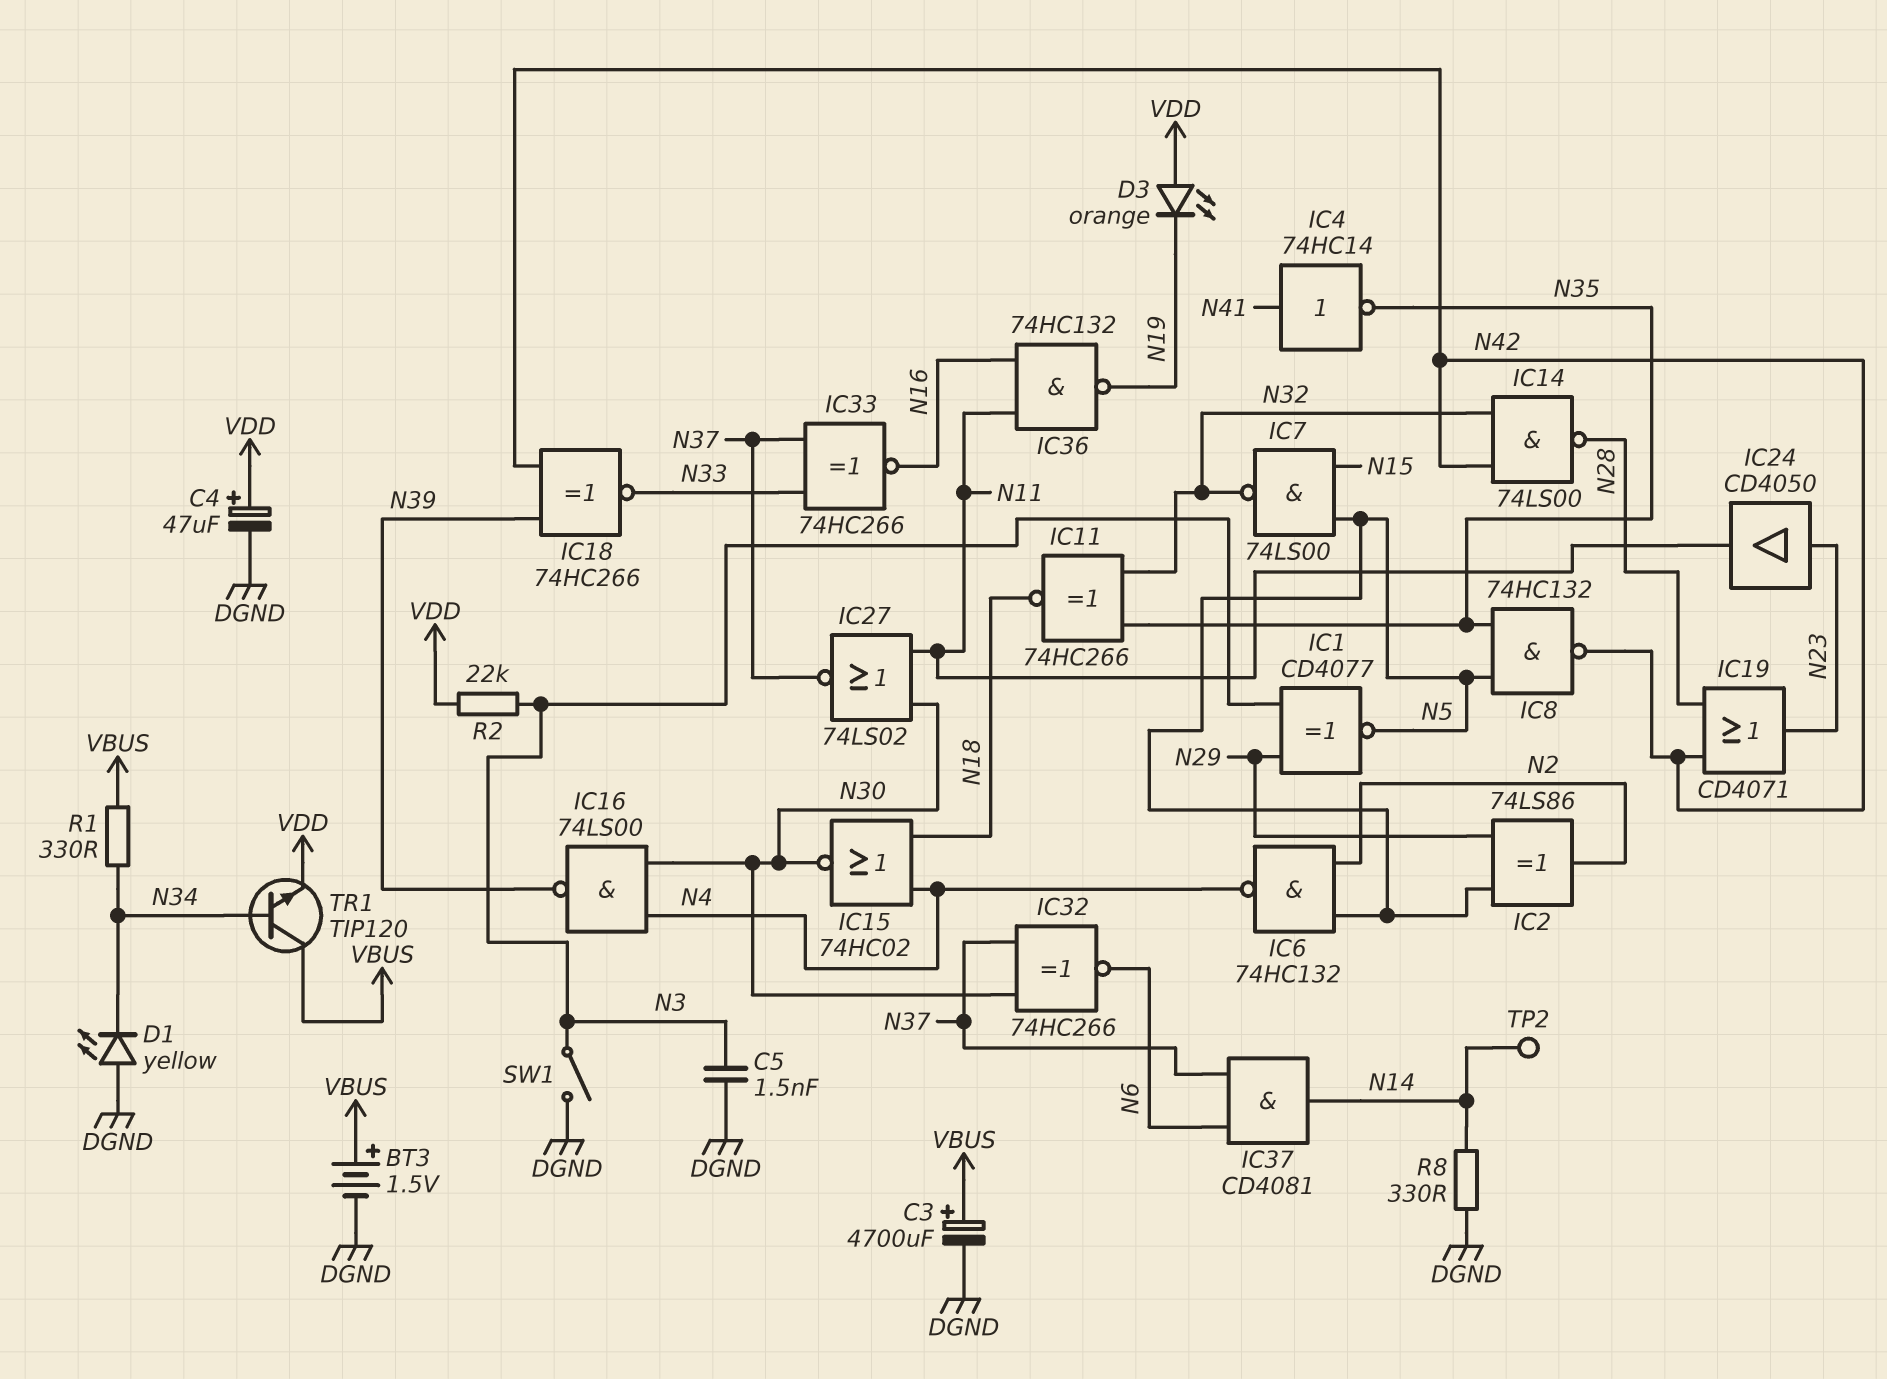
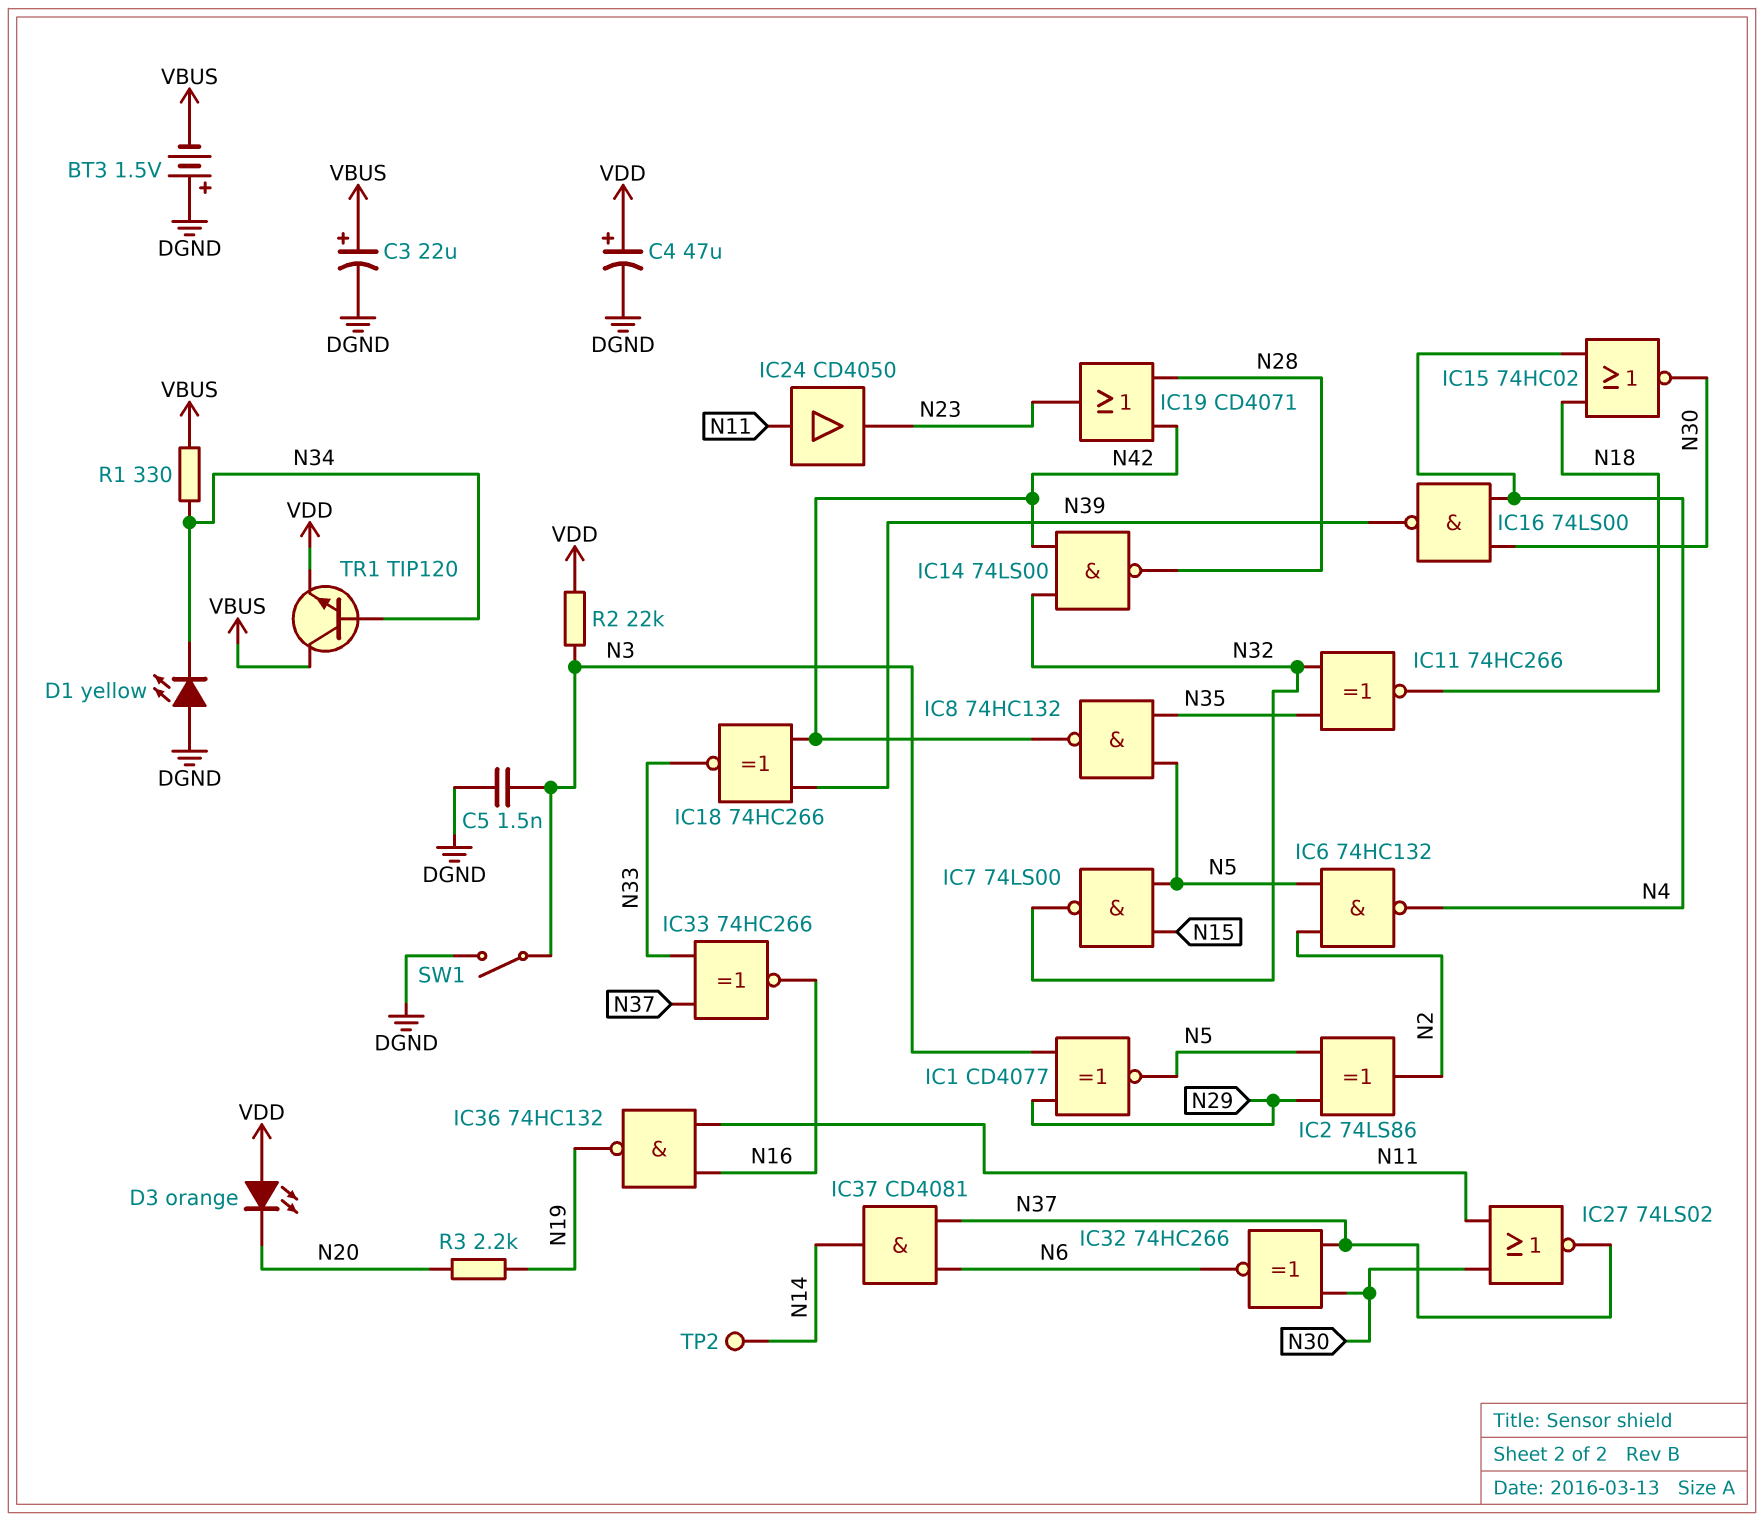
BT3: 1.5V (plus VBUS, minus DGND) -> 1.5V (plus DGND, minus VBUS)
C3: 4700uF (plus VBUS, minus DGND) -> 22uF (plus VBUS, minus DGND)
D3: LED orange (A VDD, K N19) -> LED orange (A VDD, K N20)
IC4: NOT 74HC14 (in N41, out N35) -> none
IC24: buffer CD4050 (in N23, out N11) -> buffer CD4050 (in N11, out N23)
R3: none -> 2.2k (N19, N20)
R8: 330 (DGND, N14) -> none

